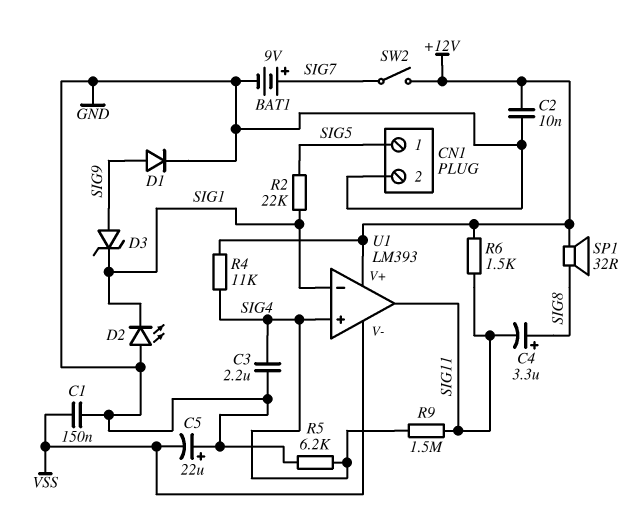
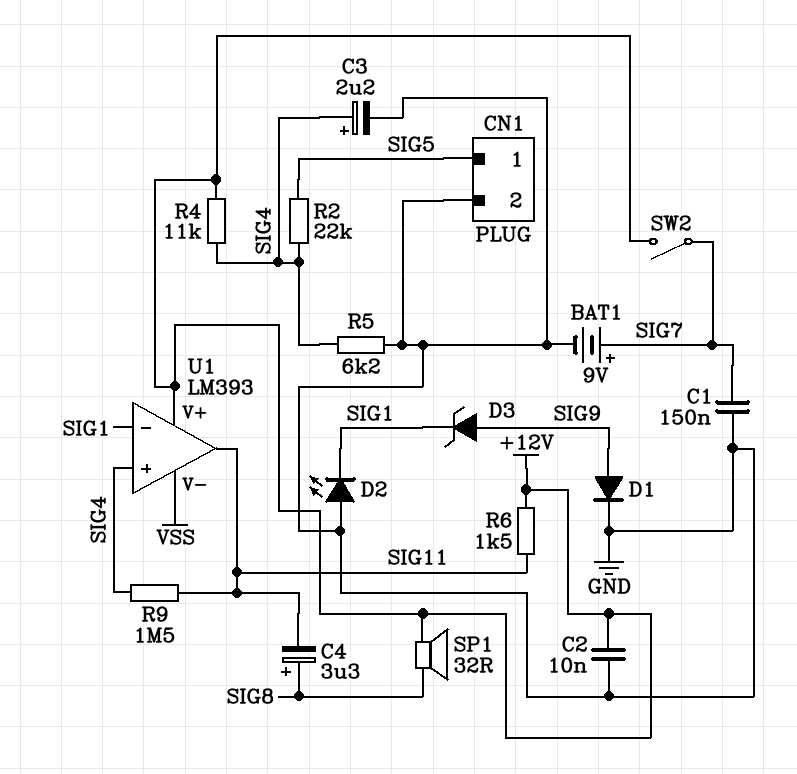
C1: 150nF (GND, VSS) -> 150nF (GND, SIG7)
C3: 2.2uF (GND, SIG4) -> 2.2uF (plus SIG4, minus GND)
C5: 22uF (plus GND, minus VSS) -> none
R2: 22k (SIG1, SIG5) -> 22k (SIG4, SIG5)

